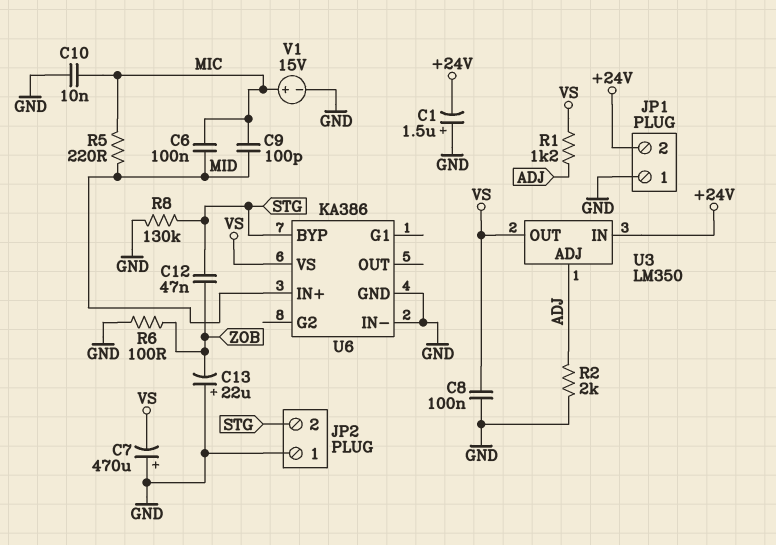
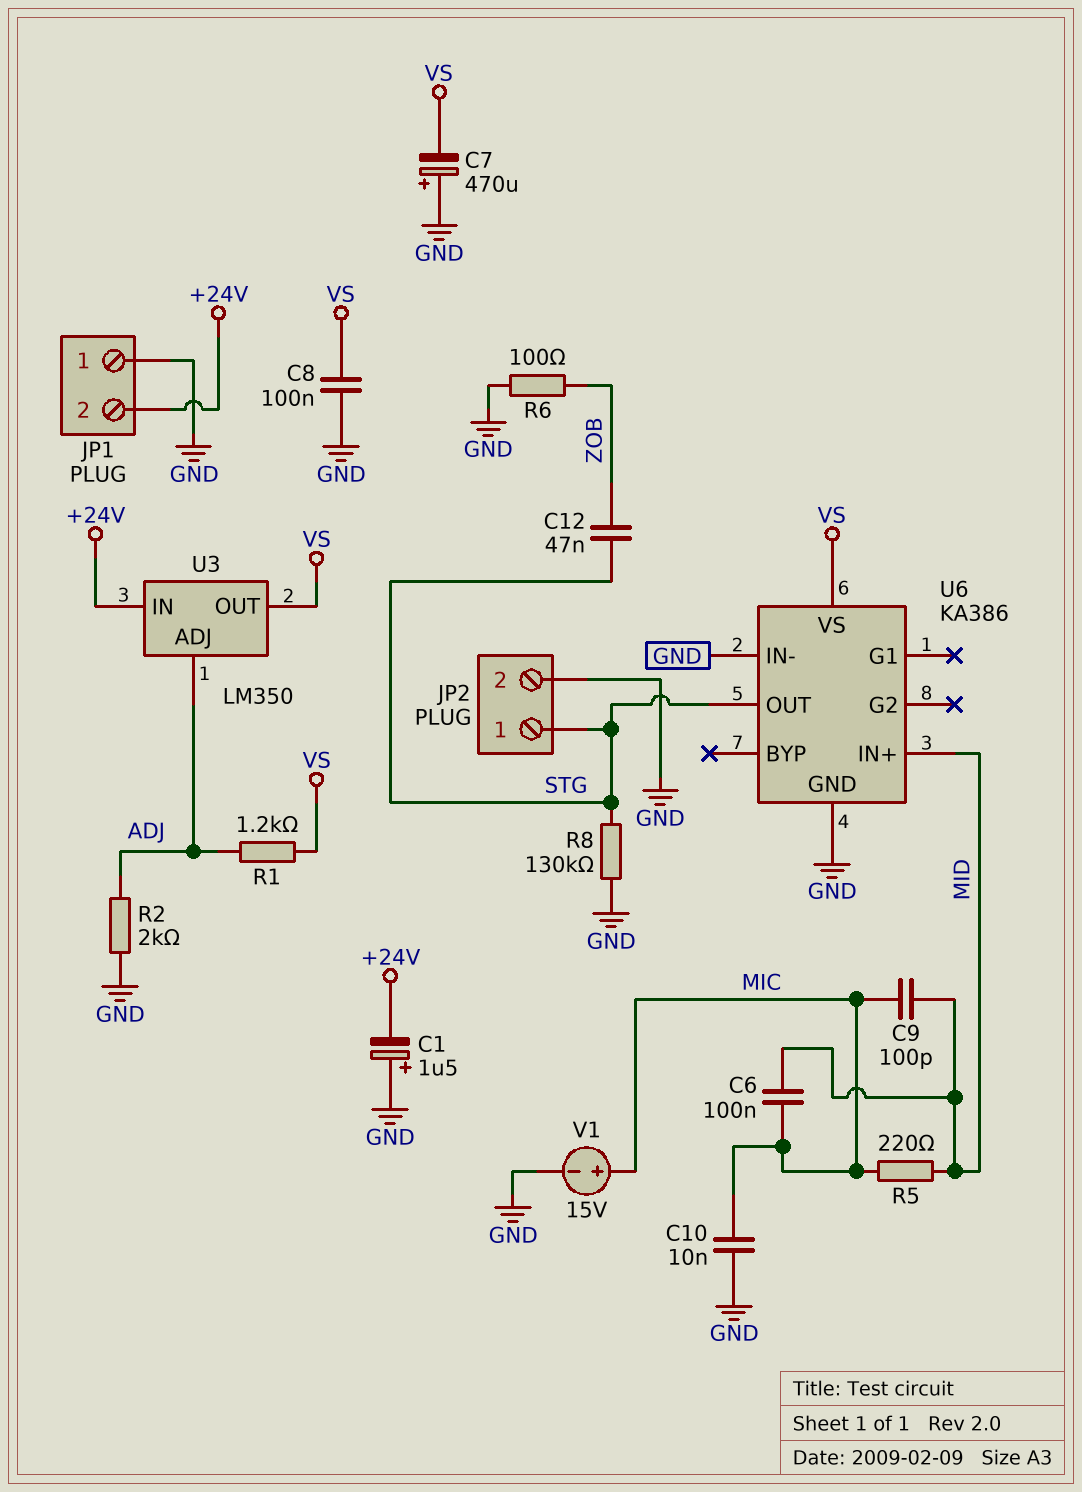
C13: 22uF (plus GND, minus ZOB) -> none
JP2 pin 1: GND -> STG
JP2 pin 2: STG -> GND
U6 pin BYP: STG -> none
U6 pin OUT: none -> STG

